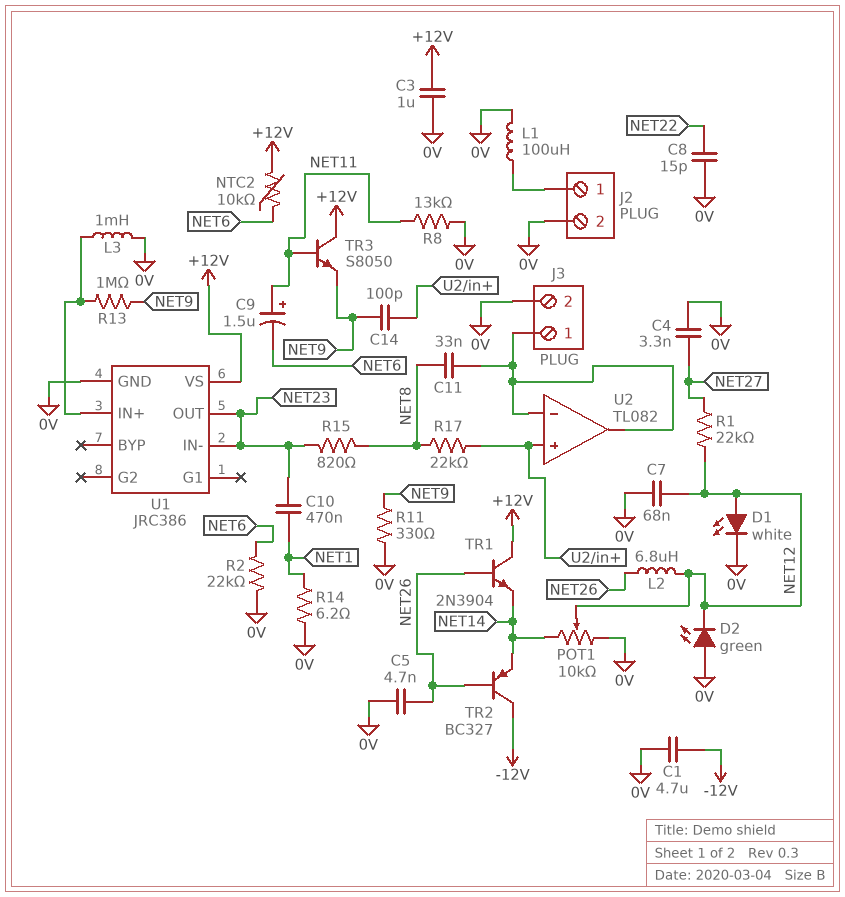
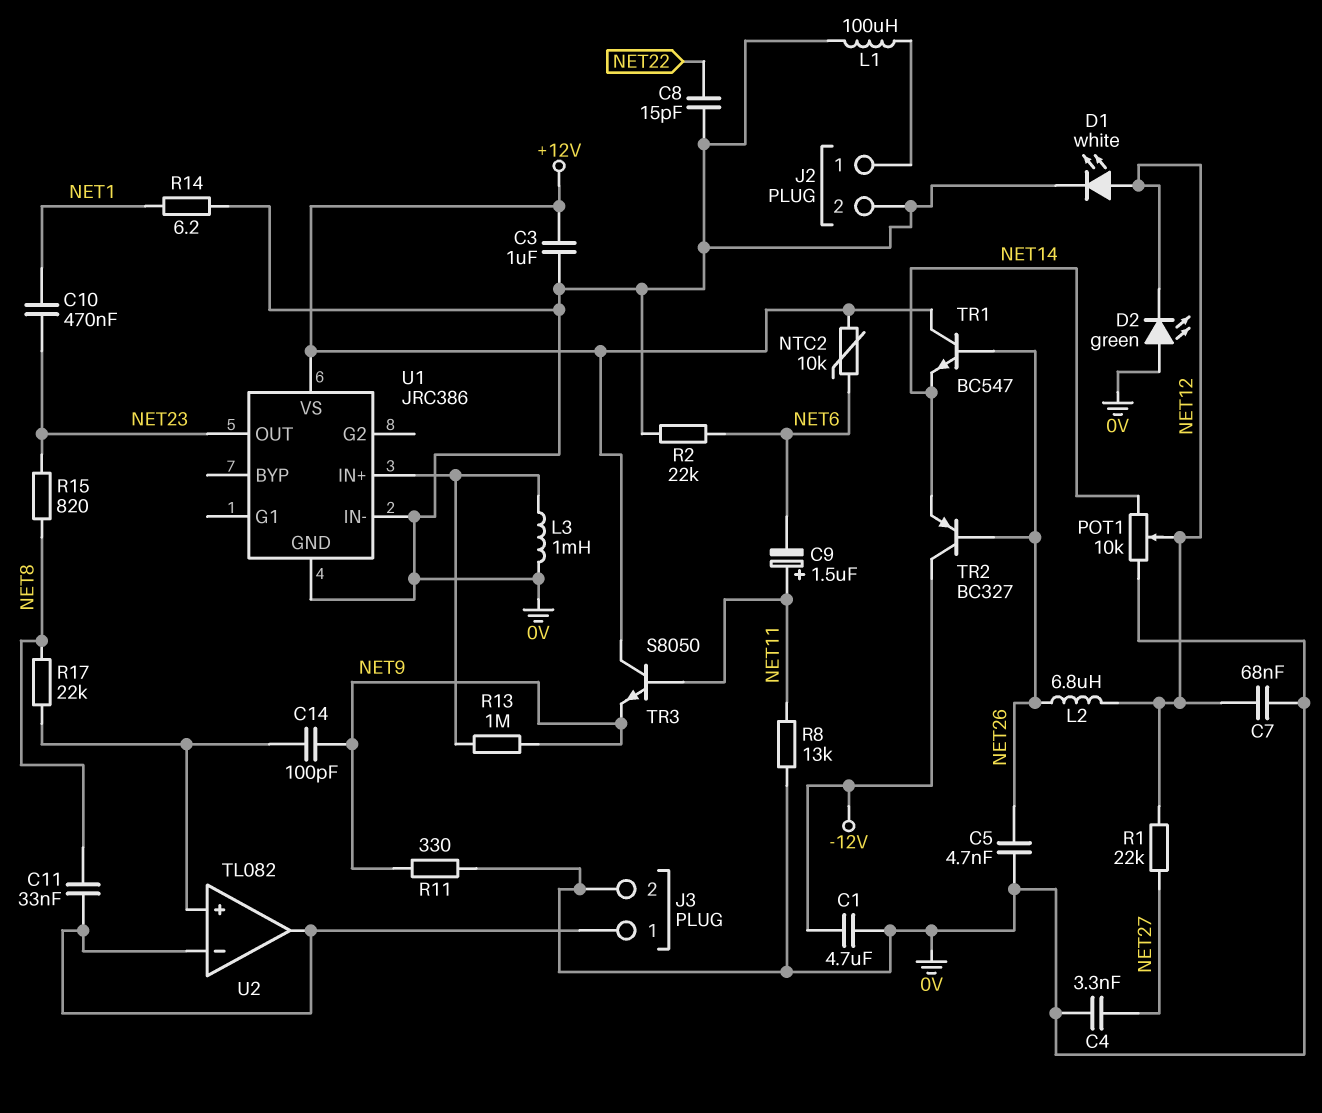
TR1: NPN 2N3904 (B NET26, C +12V, E NET14) -> NPN BC547 (B NET26, C +12V, E NET14)
U1 pin IN-: NET23 -> 0V

